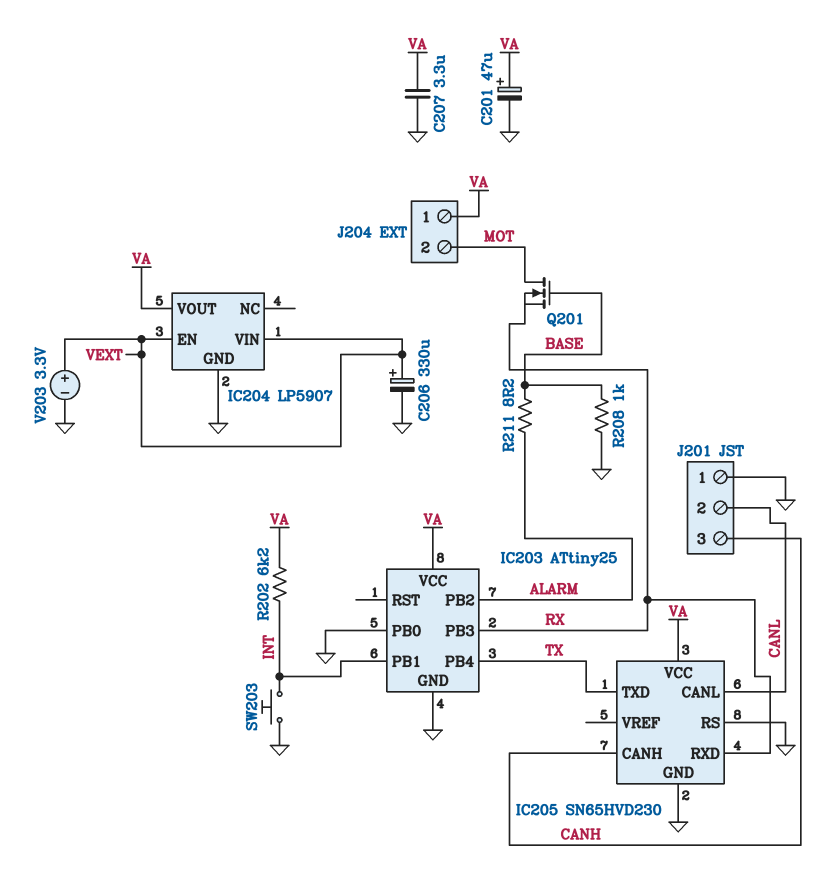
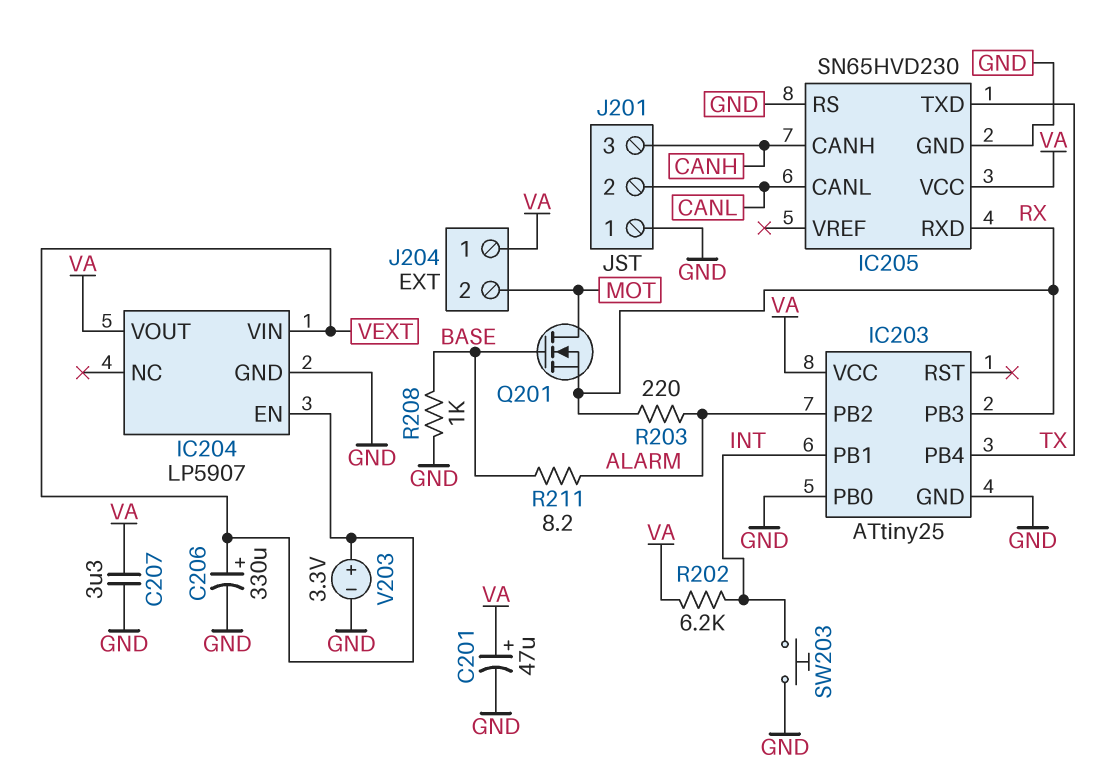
R203: none -> 220 (ALARM, RX)

